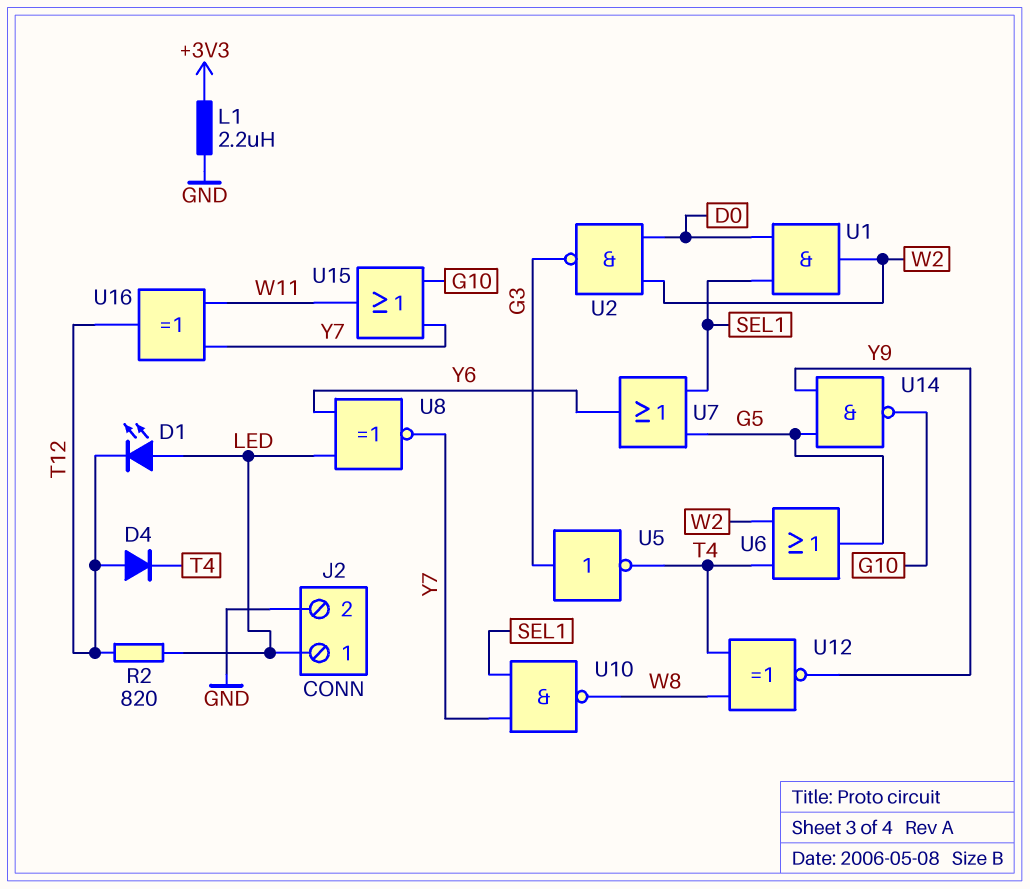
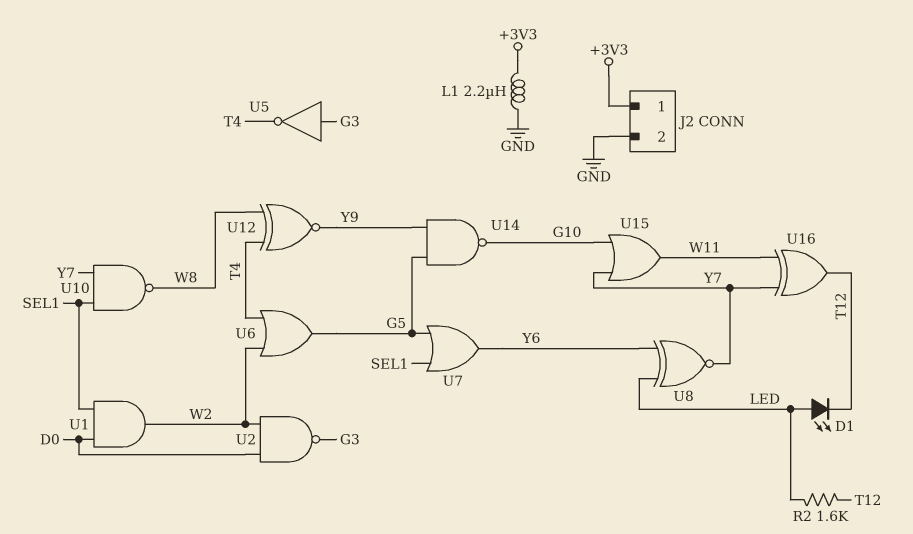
D4: diode (A T12, K T4) -> none
J2 pin 1: LED -> +3V3
R2: 820 (LED, T12) -> 1.6k (LED, T12)

